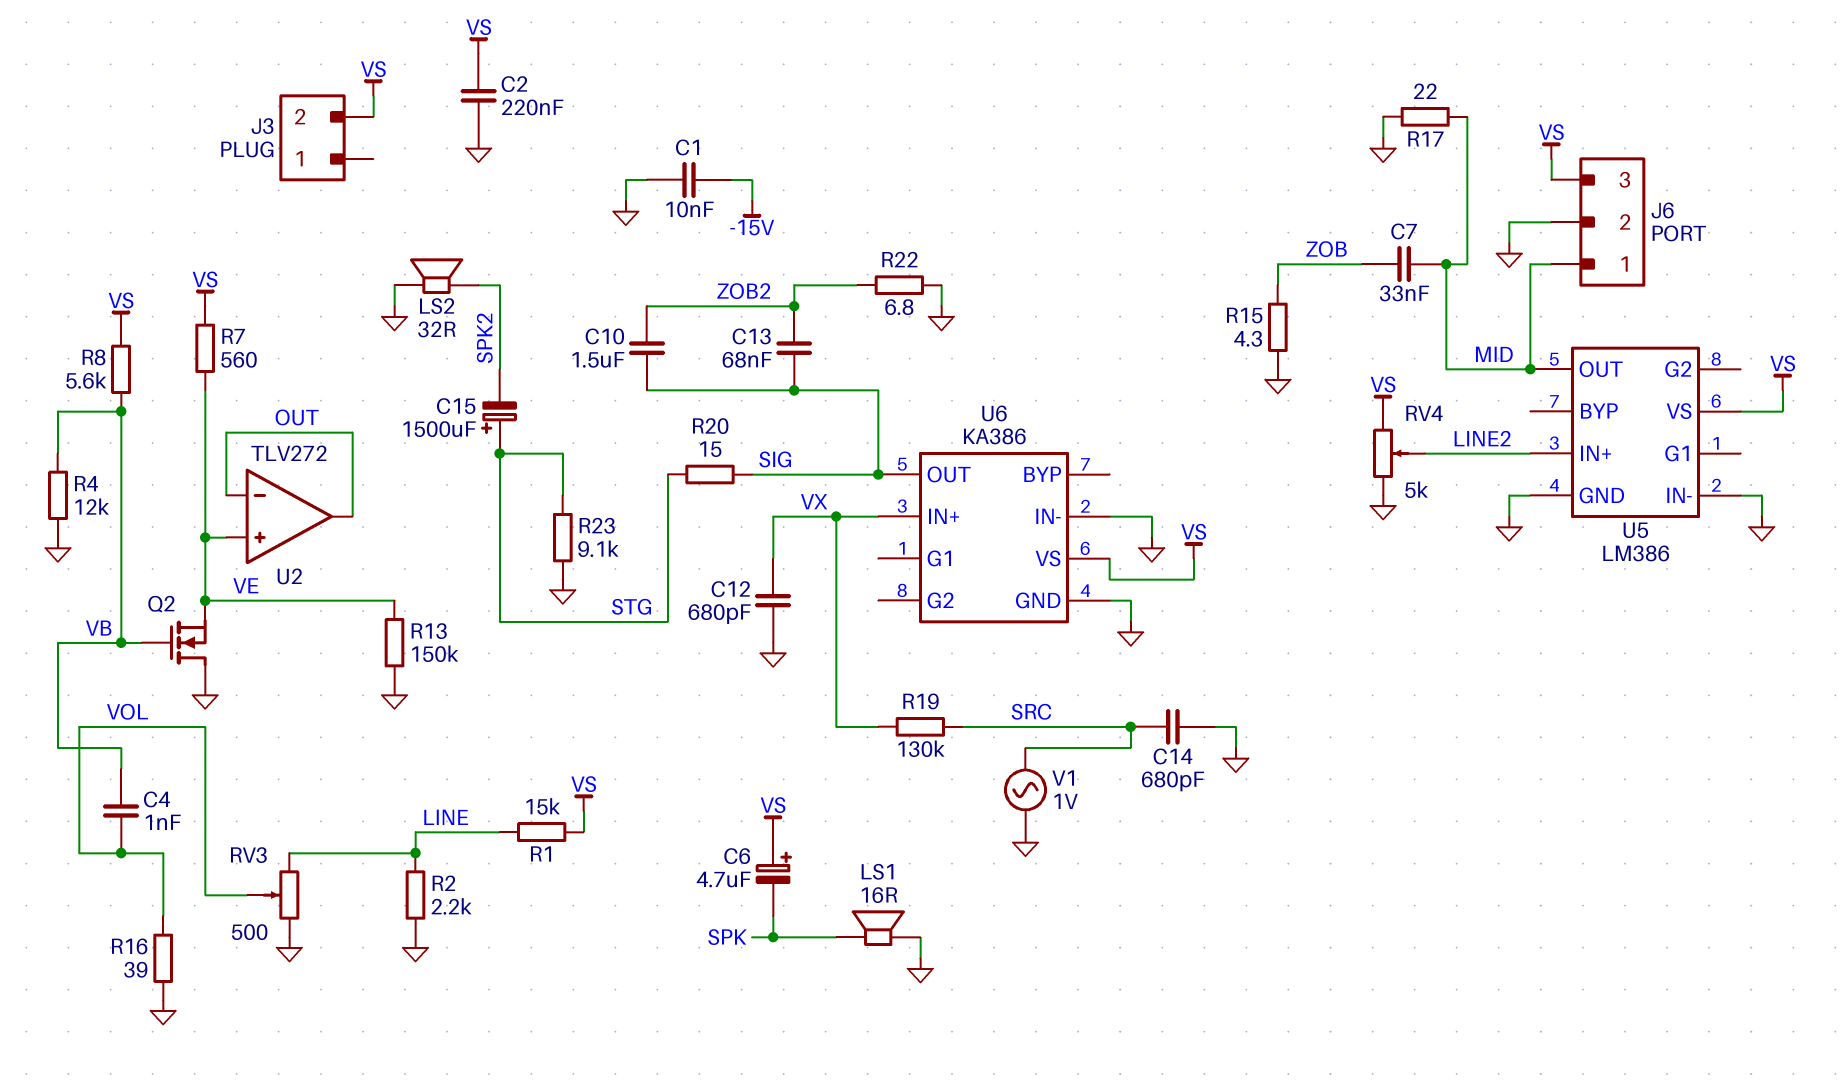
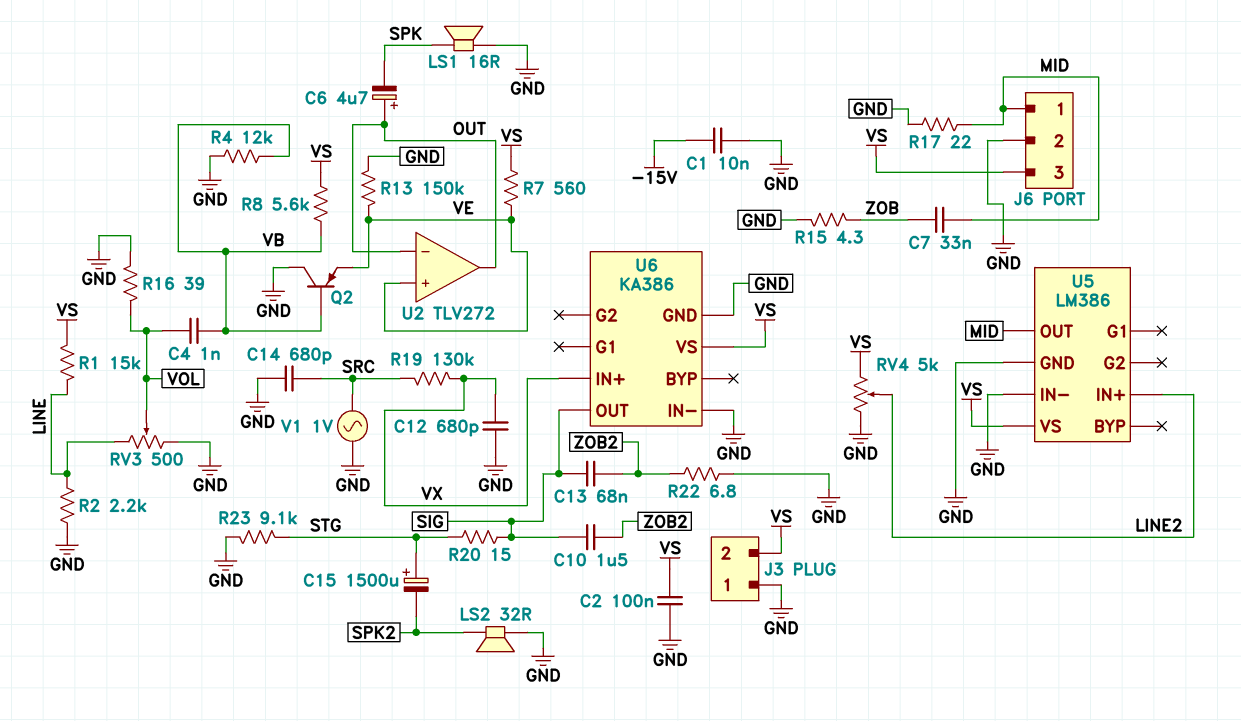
C2: 220nF (GND, VS) -> 100nF (GND, VS)
C6: 4.7uF (plus VS, minus SPK) -> 4.7uF (plus OUT, minus SPK)
J3 pin 1: none -> GND
Q2: NMOS (G VB, D GND, S VE) -> PNP (B VB, C GND, E VE)

